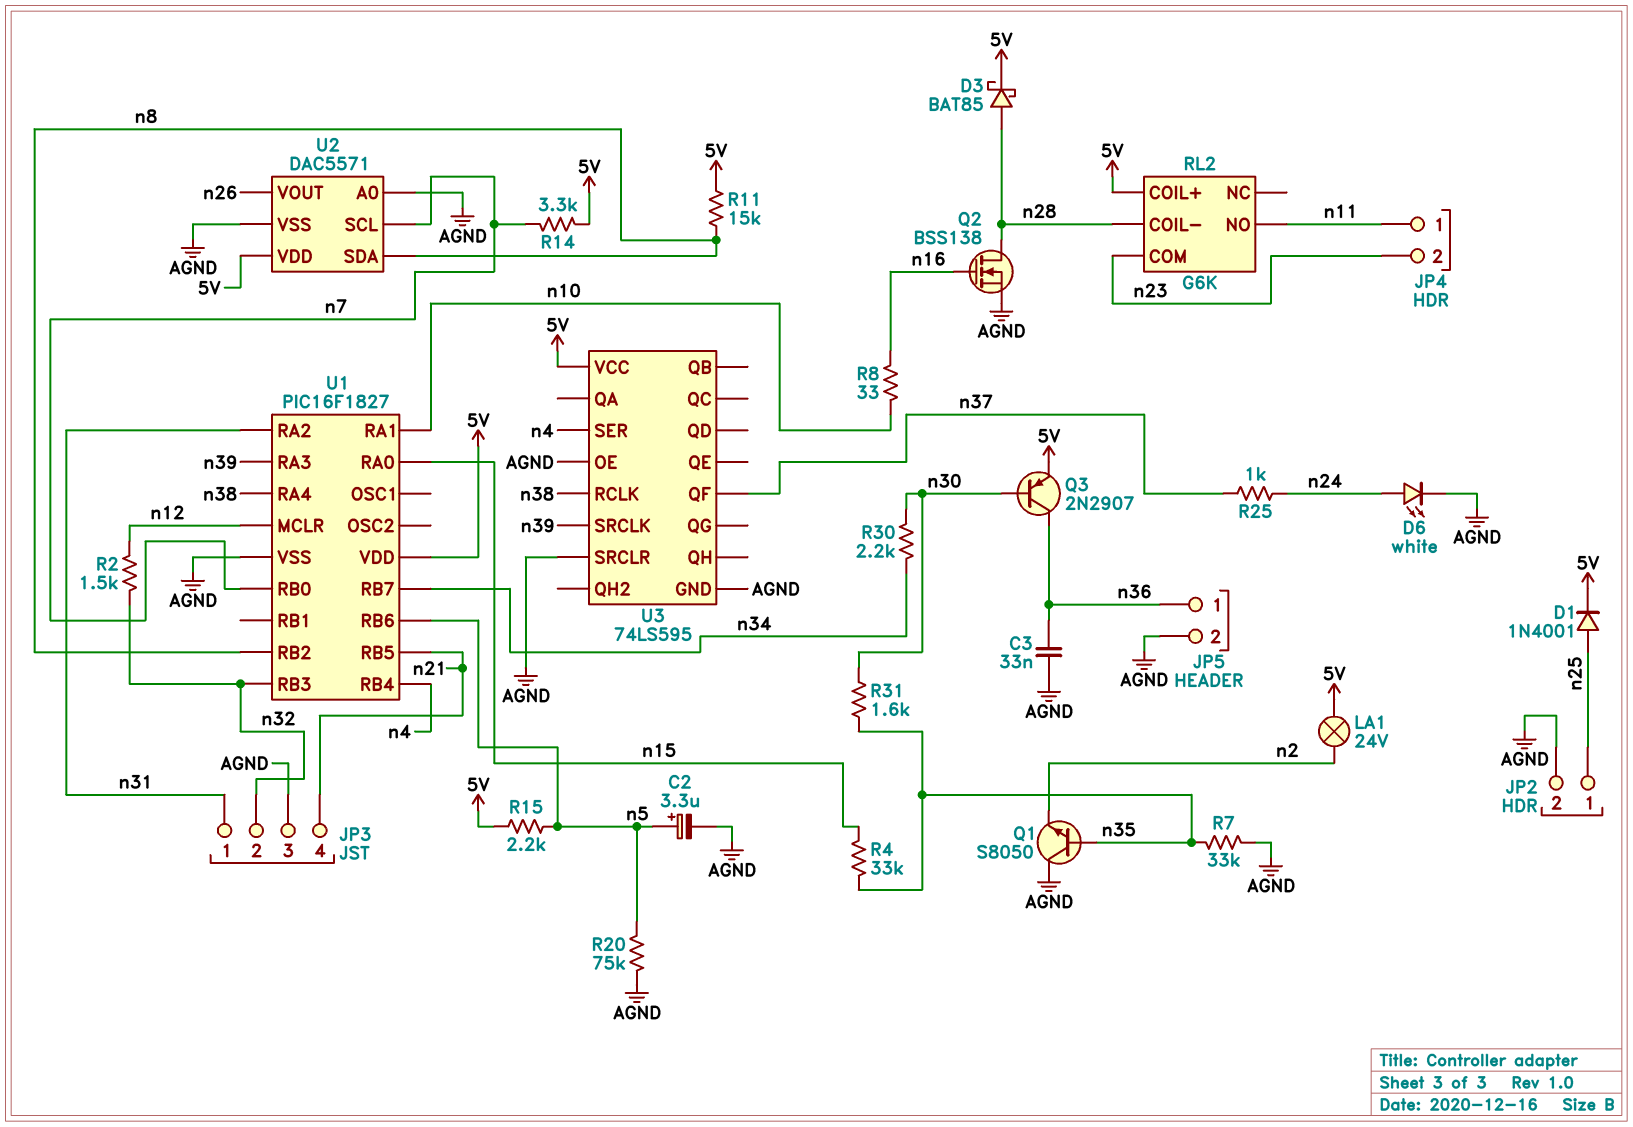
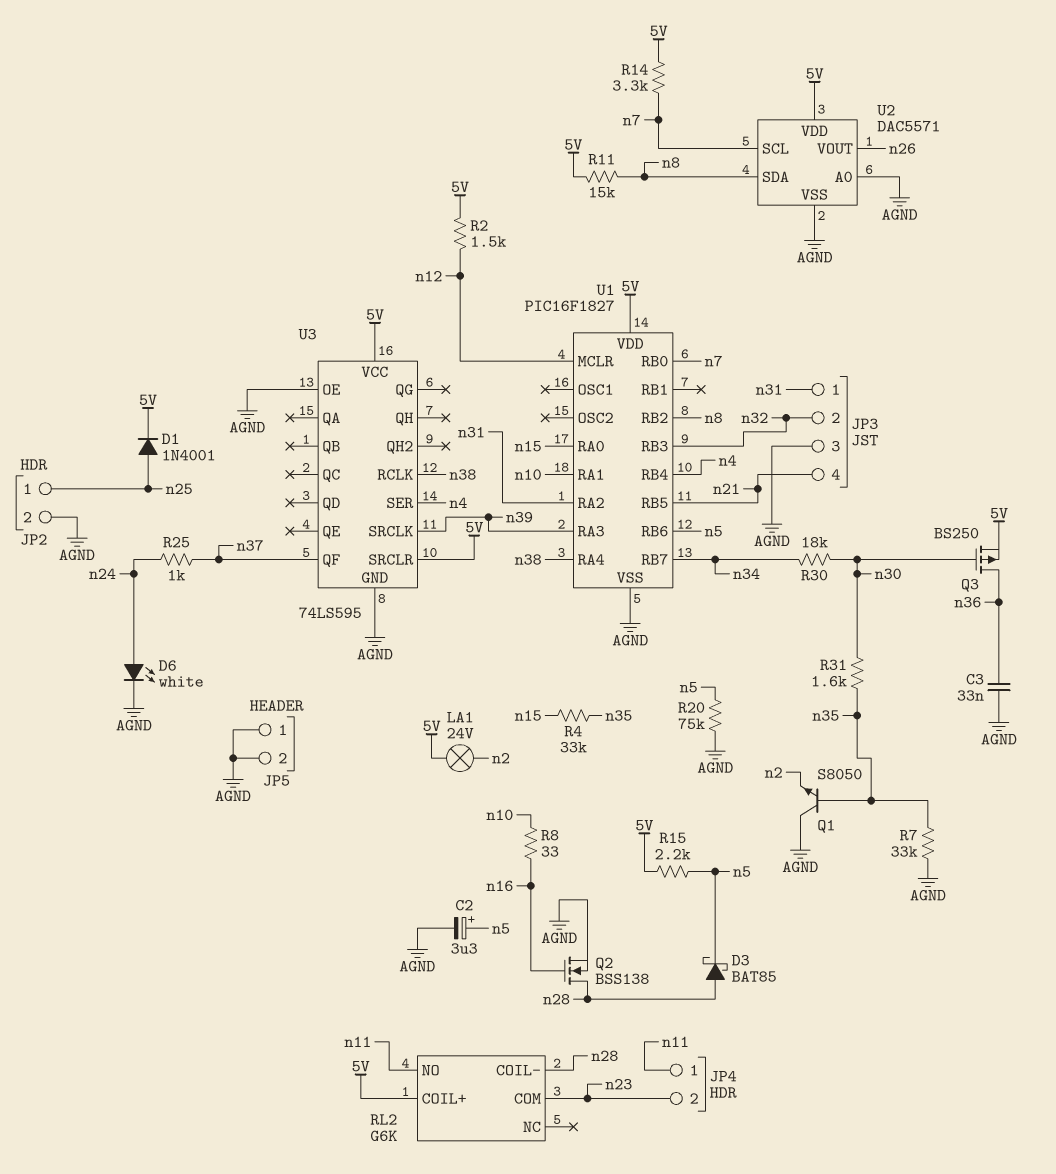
D3: schottky BAT85 (A n28, K 5V) -> schottky BAT85 (A n28, K n5)
JP5 pin 1: n36 -> AGND
Q3: PNP 2N2907 (B n30, C n36, E 5V) -> PMOS BS250 (G n30, D n36, S 5V)
R2: 1.5k (n12, n32) -> 1.5k (5V, n12)
R30: 2.2k (n30, n34) -> 18k (n30, n34)
U3 pin SRCLR: AGND -> 5V

